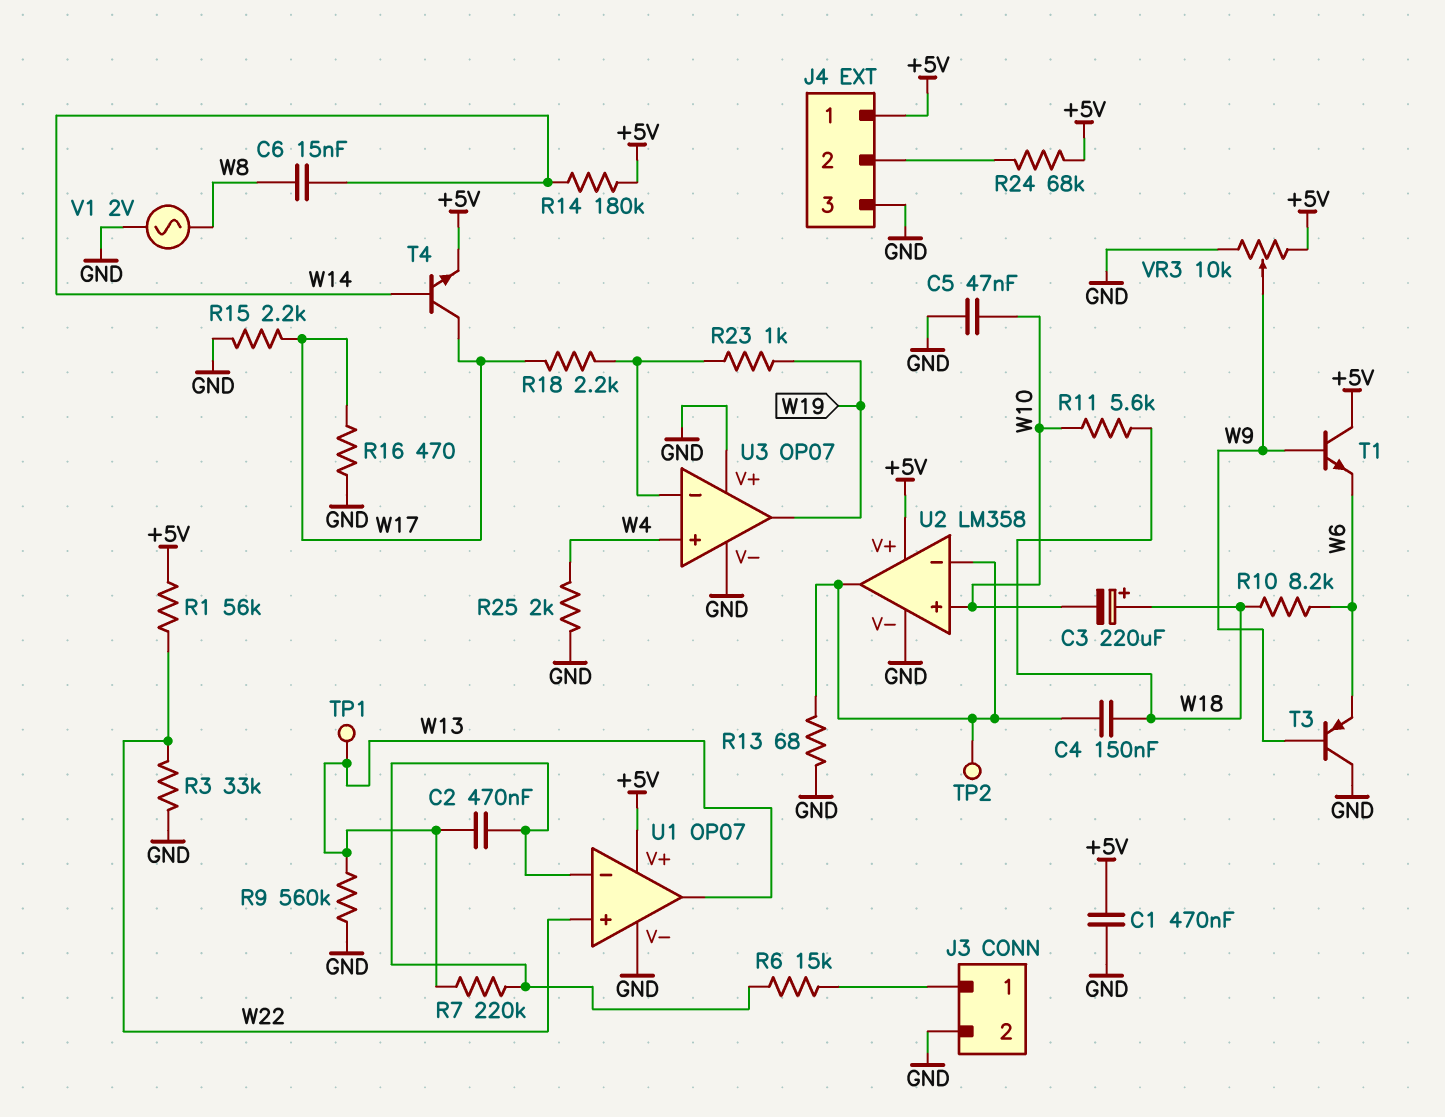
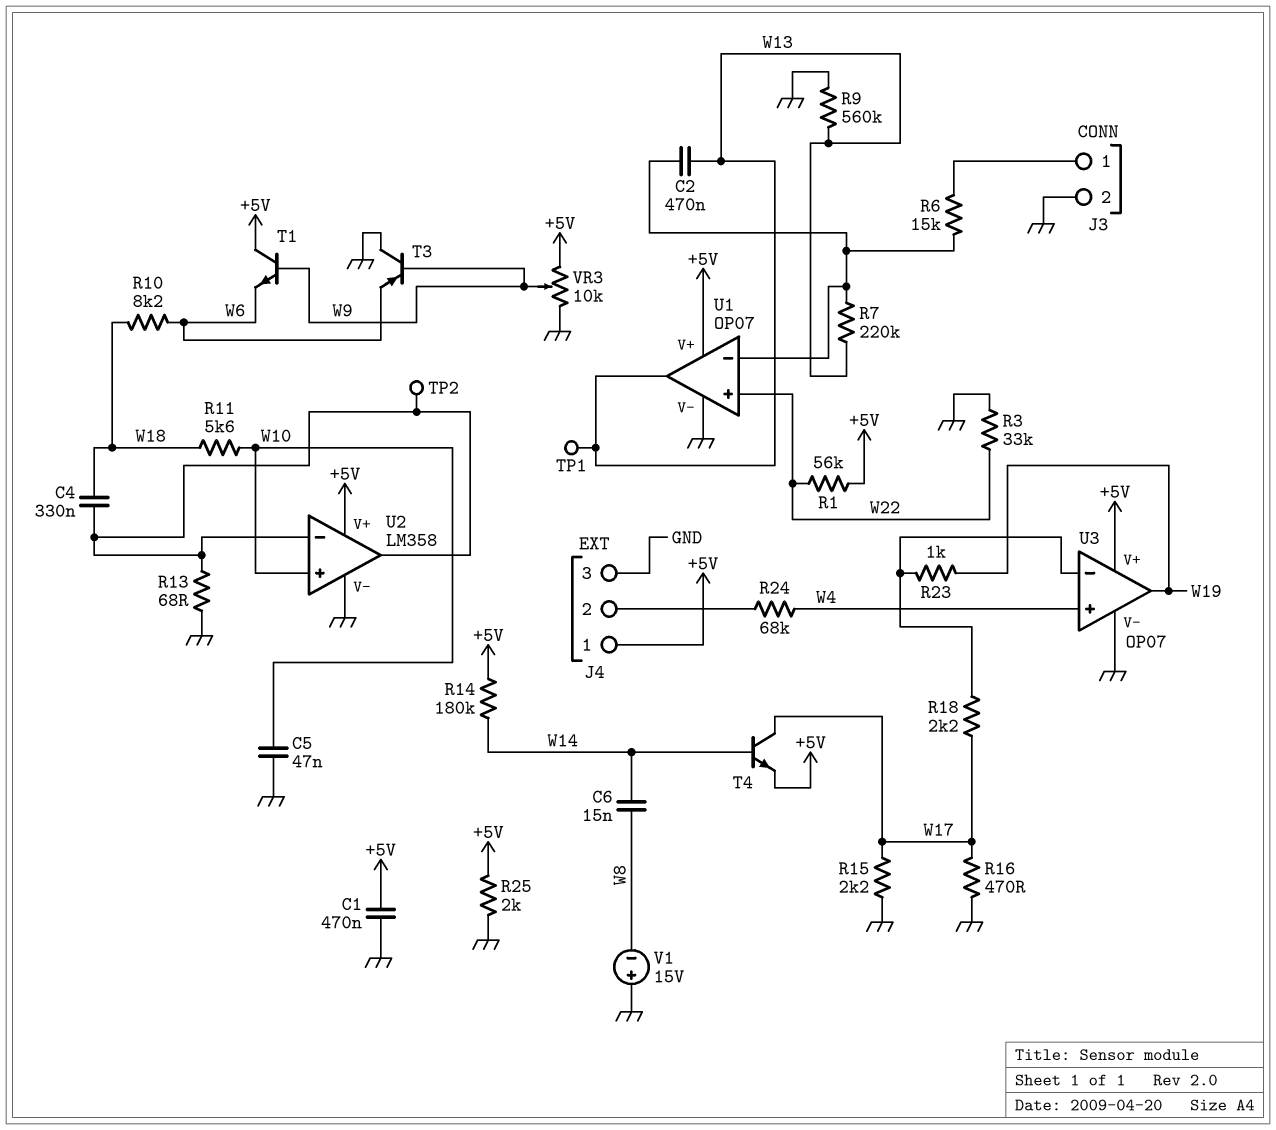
C3: 220uF (plus W18, minus W10) -> none
C4: 150nF (U2/in-, W18) -> 330nF (U2/in-, W18)
R24: 68k (+5V, J4/2) -> 68k (J4/2, W4)
R25: 2k (GND, W4) -> 2k (+5V, GND)
U3 pin V+: GND -> +5V
V1: AC 2V (GND, W8) -> 15V (plus GND, minus W8)

